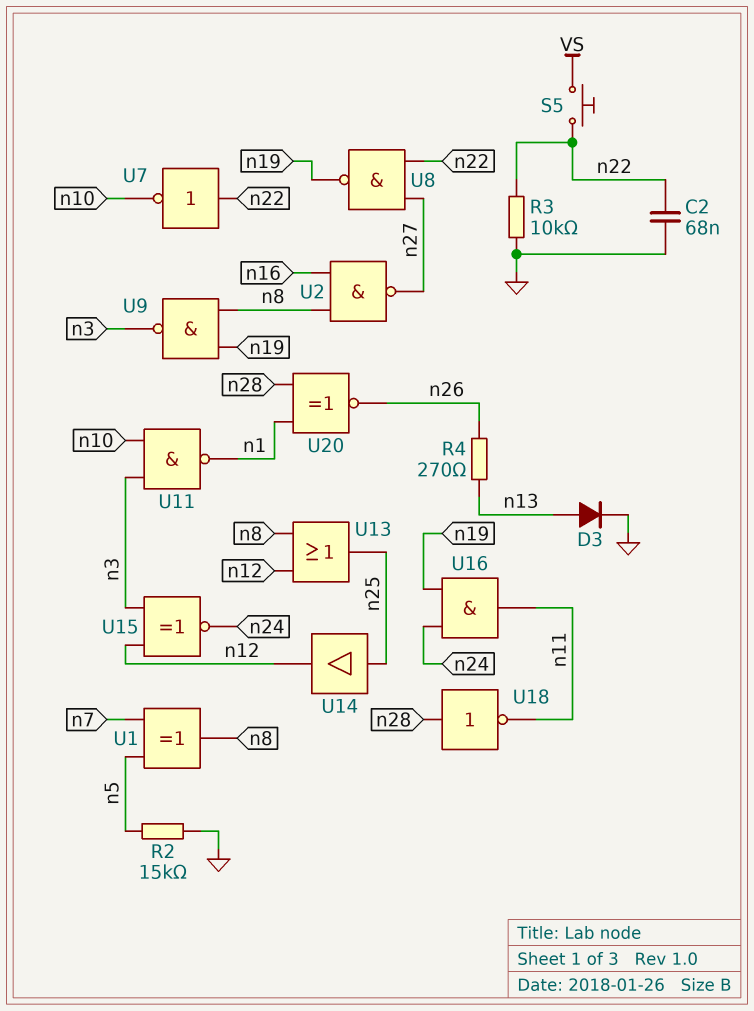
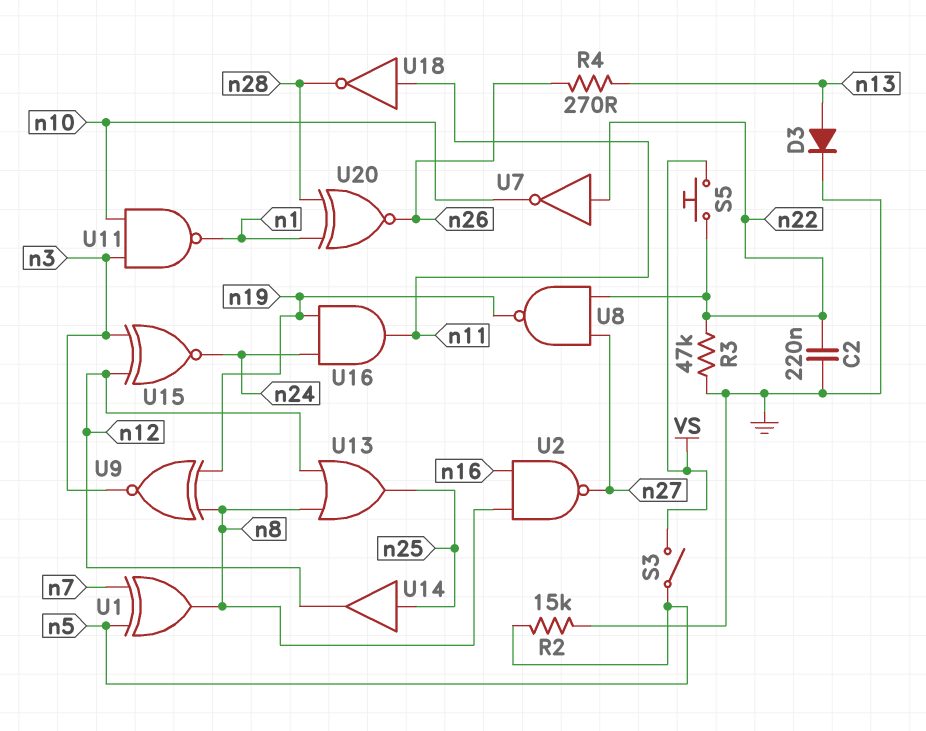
C2: 68nF (GND, n22) -> 220nF (GND, n22)
R3: 10k (GND, n22) -> 47k (GND, n22)
S3: none -> switch (VS, n5)
U9: NAND (in n8, in n19, out n3) -> XNOR (in n8, in n19, out n3)
U18: NOT (in n28, out n11) -> NOT (in n11, out n28)

